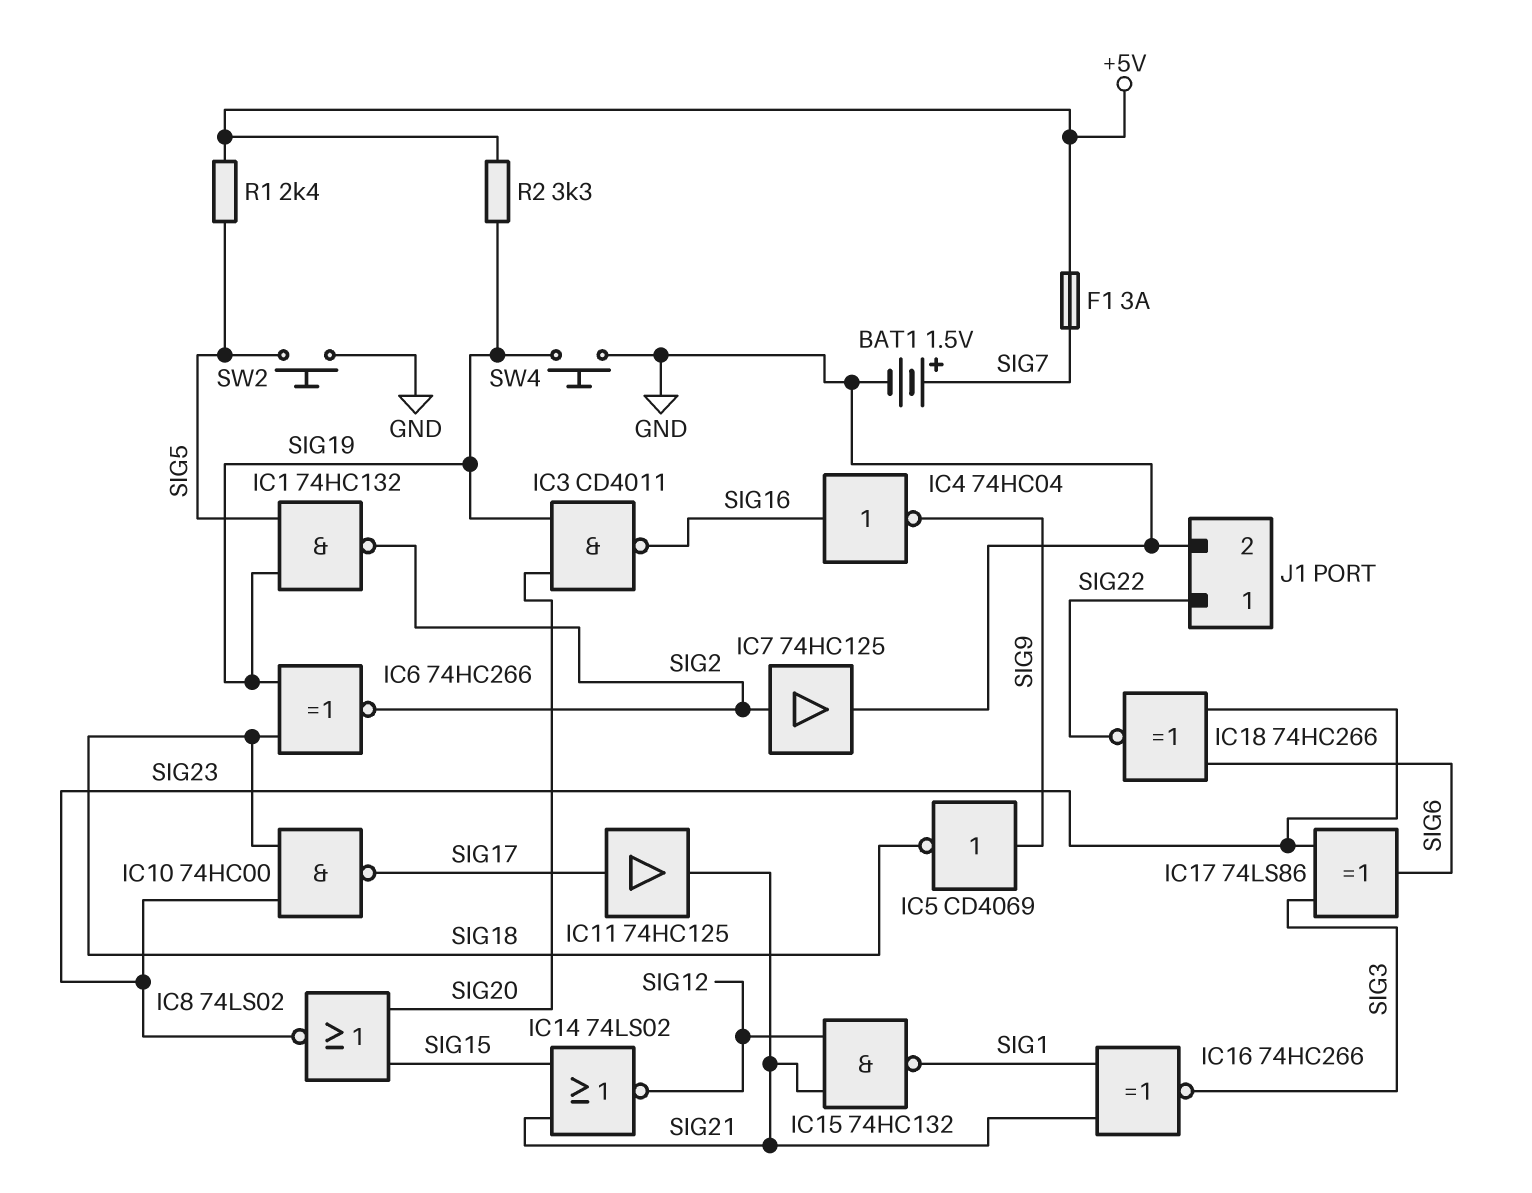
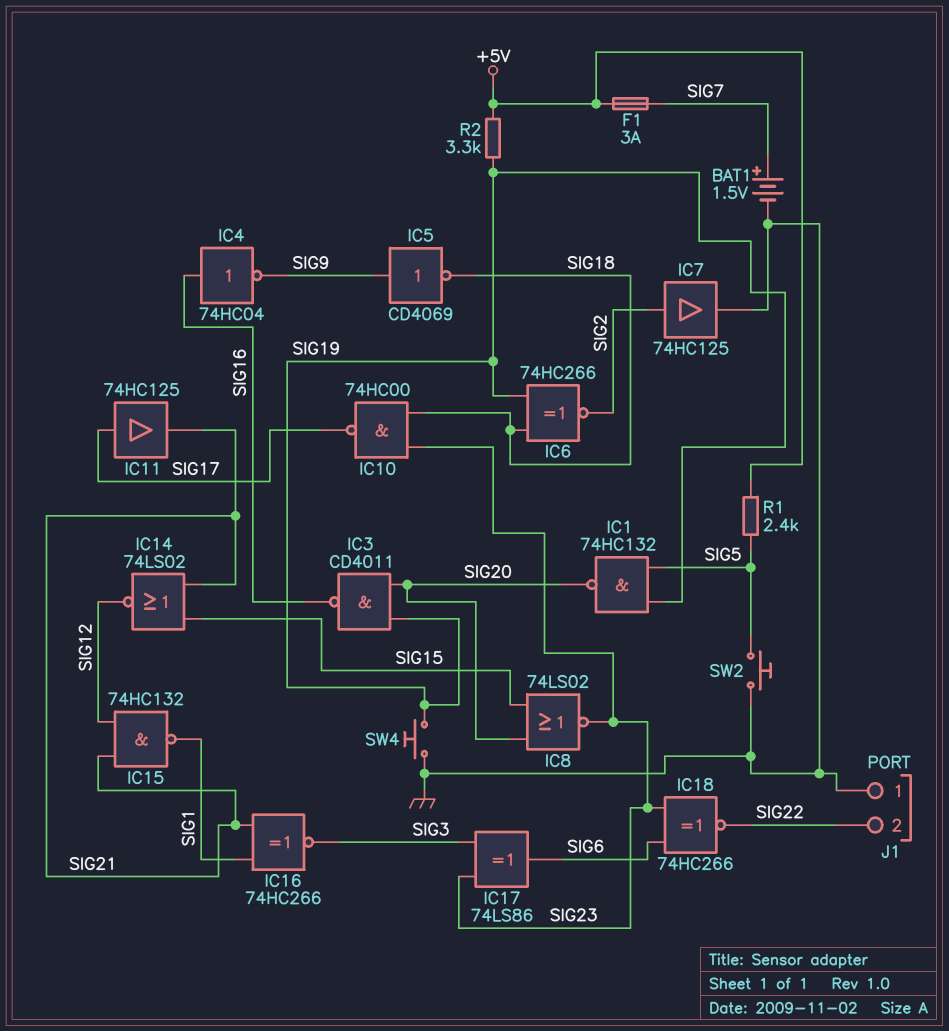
IC1: NAND 74HC132 (in SIG5, in SIG19, out SIG2) -> NAND 74HC132 (in SIG5, in SIG19, out SIG20)
J1 pin 1: SIG22 -> GND
J1 pin 2: GND -> SIG22

